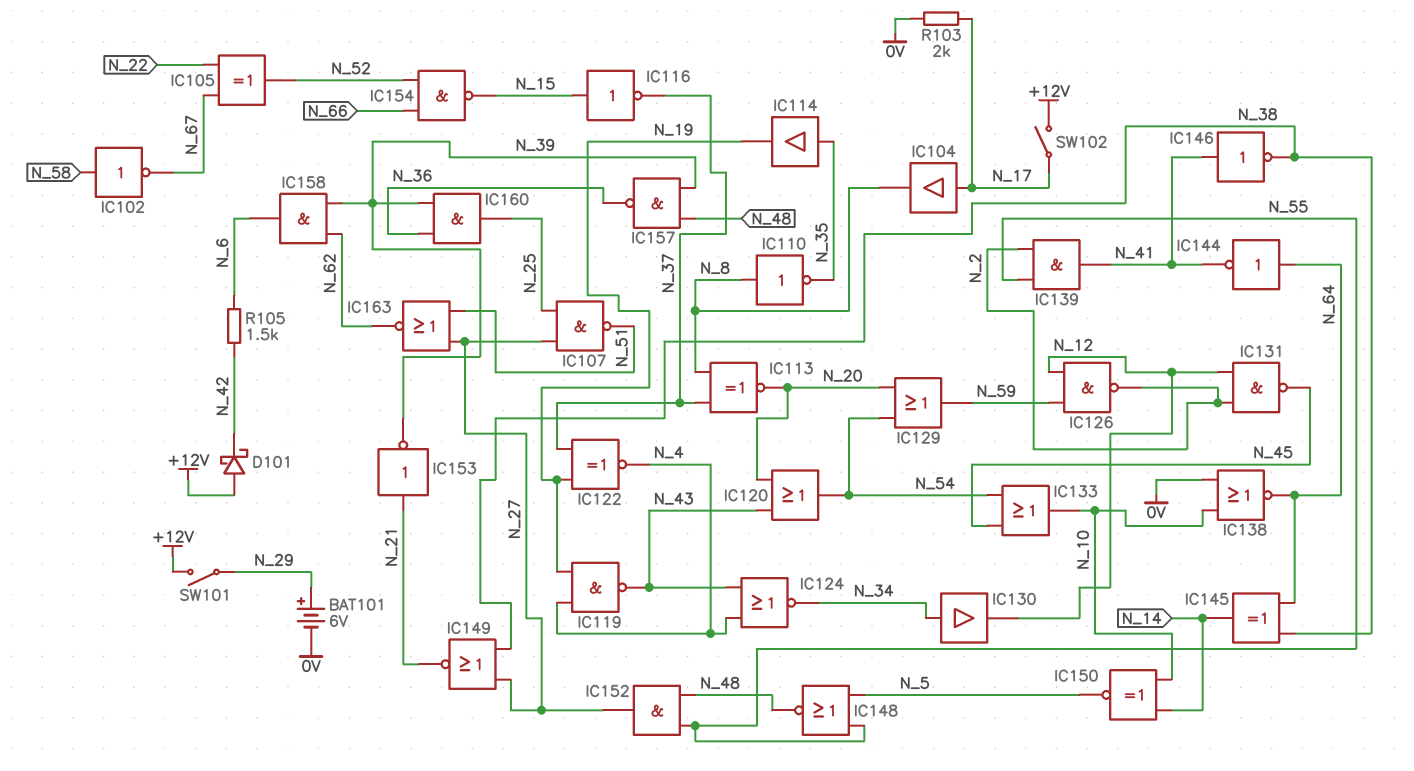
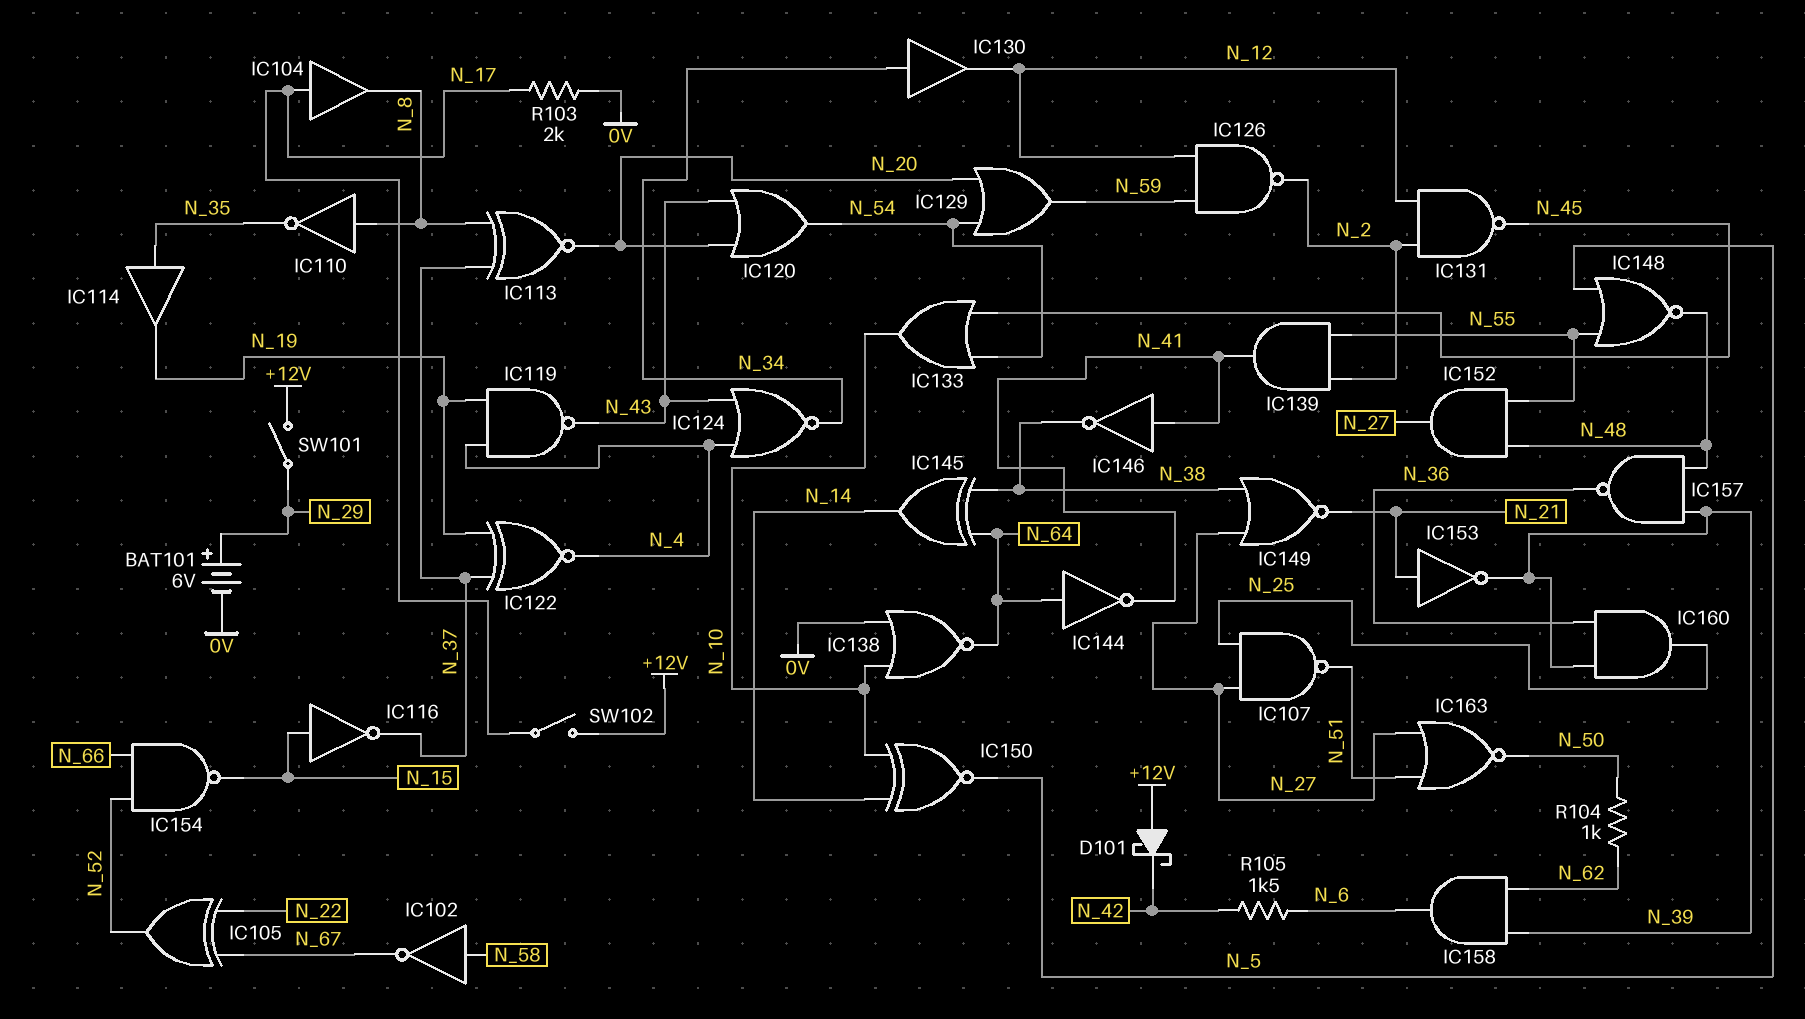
IC163: NOR (in N_27, in N_51, out N_62) -> NOR (in N_27, in N_51, out N_50)
R104: none -> 1k (N_50, N_62)

